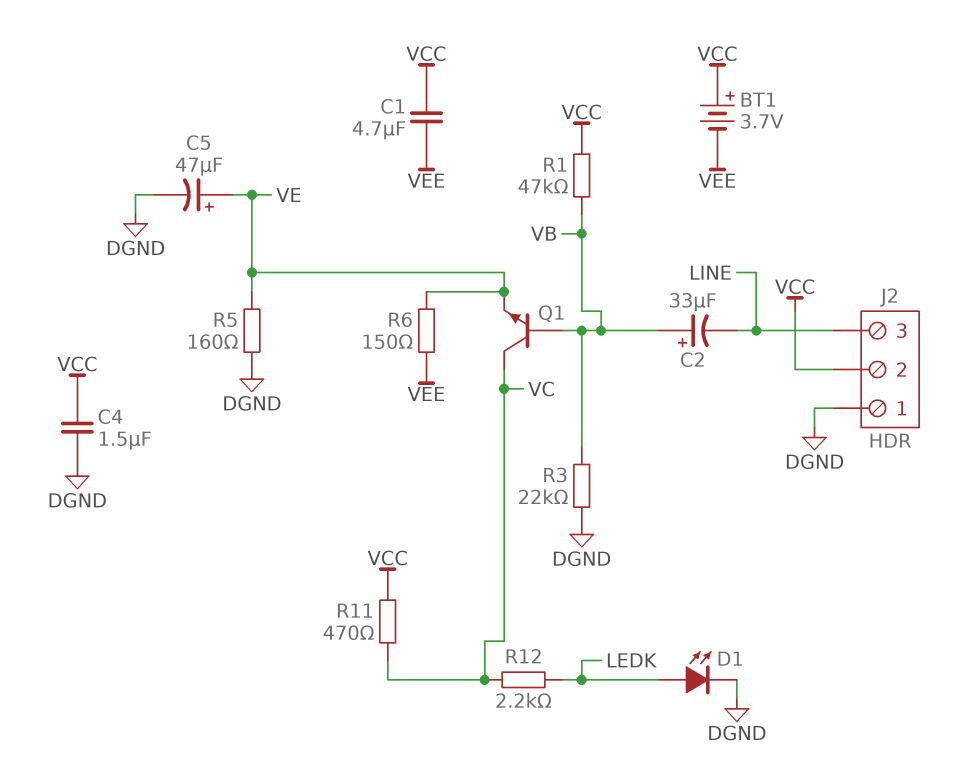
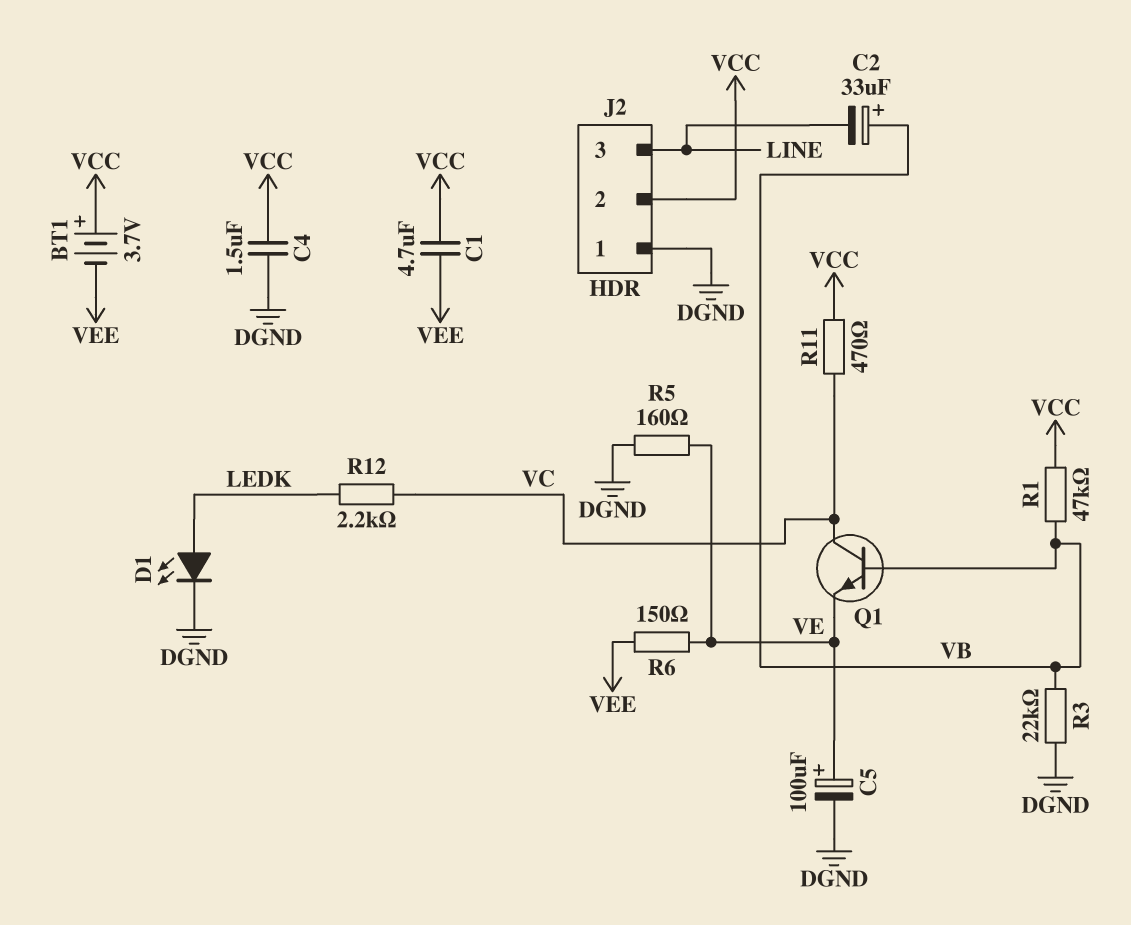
C5: 47uF (plus VE, minus DGND) -> 100uF (plus VE, minus DGND)

